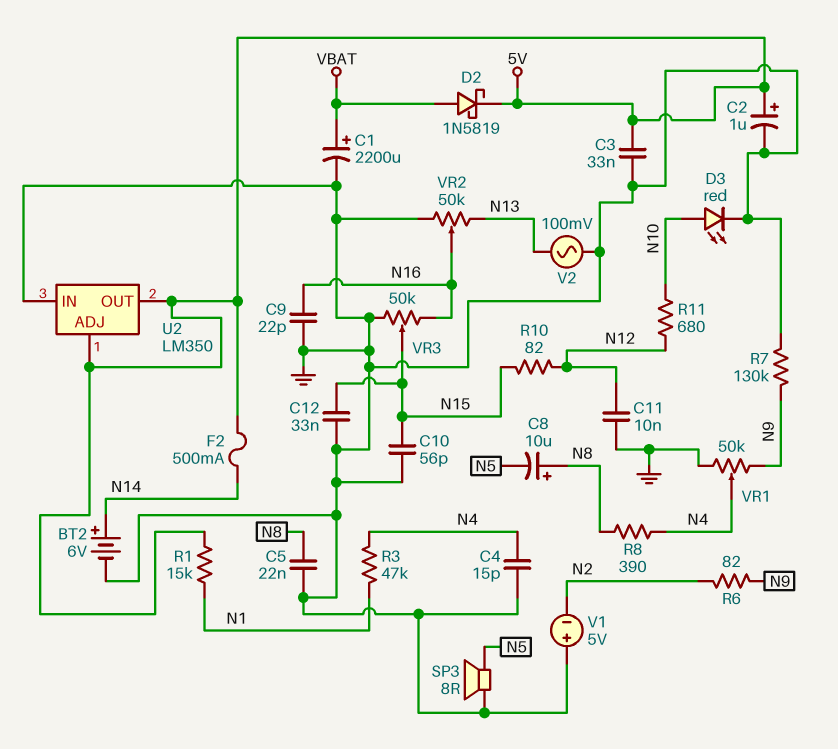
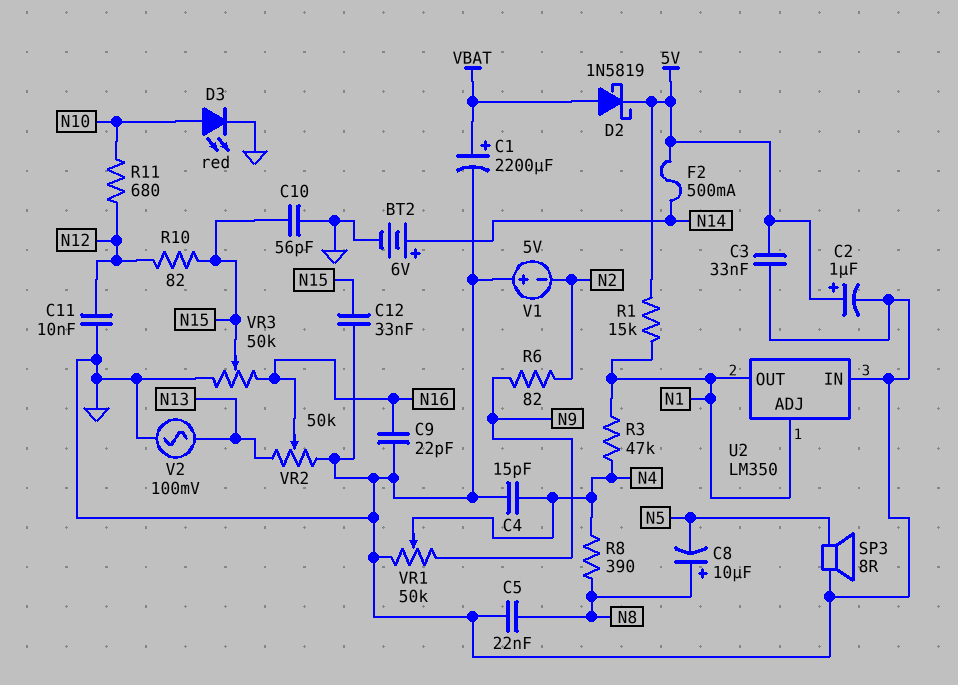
R7: 130k (GND, N9) -> none
U2 pin ADJ: 5V -> N1
U2 pin OUT: 5V -> N1

